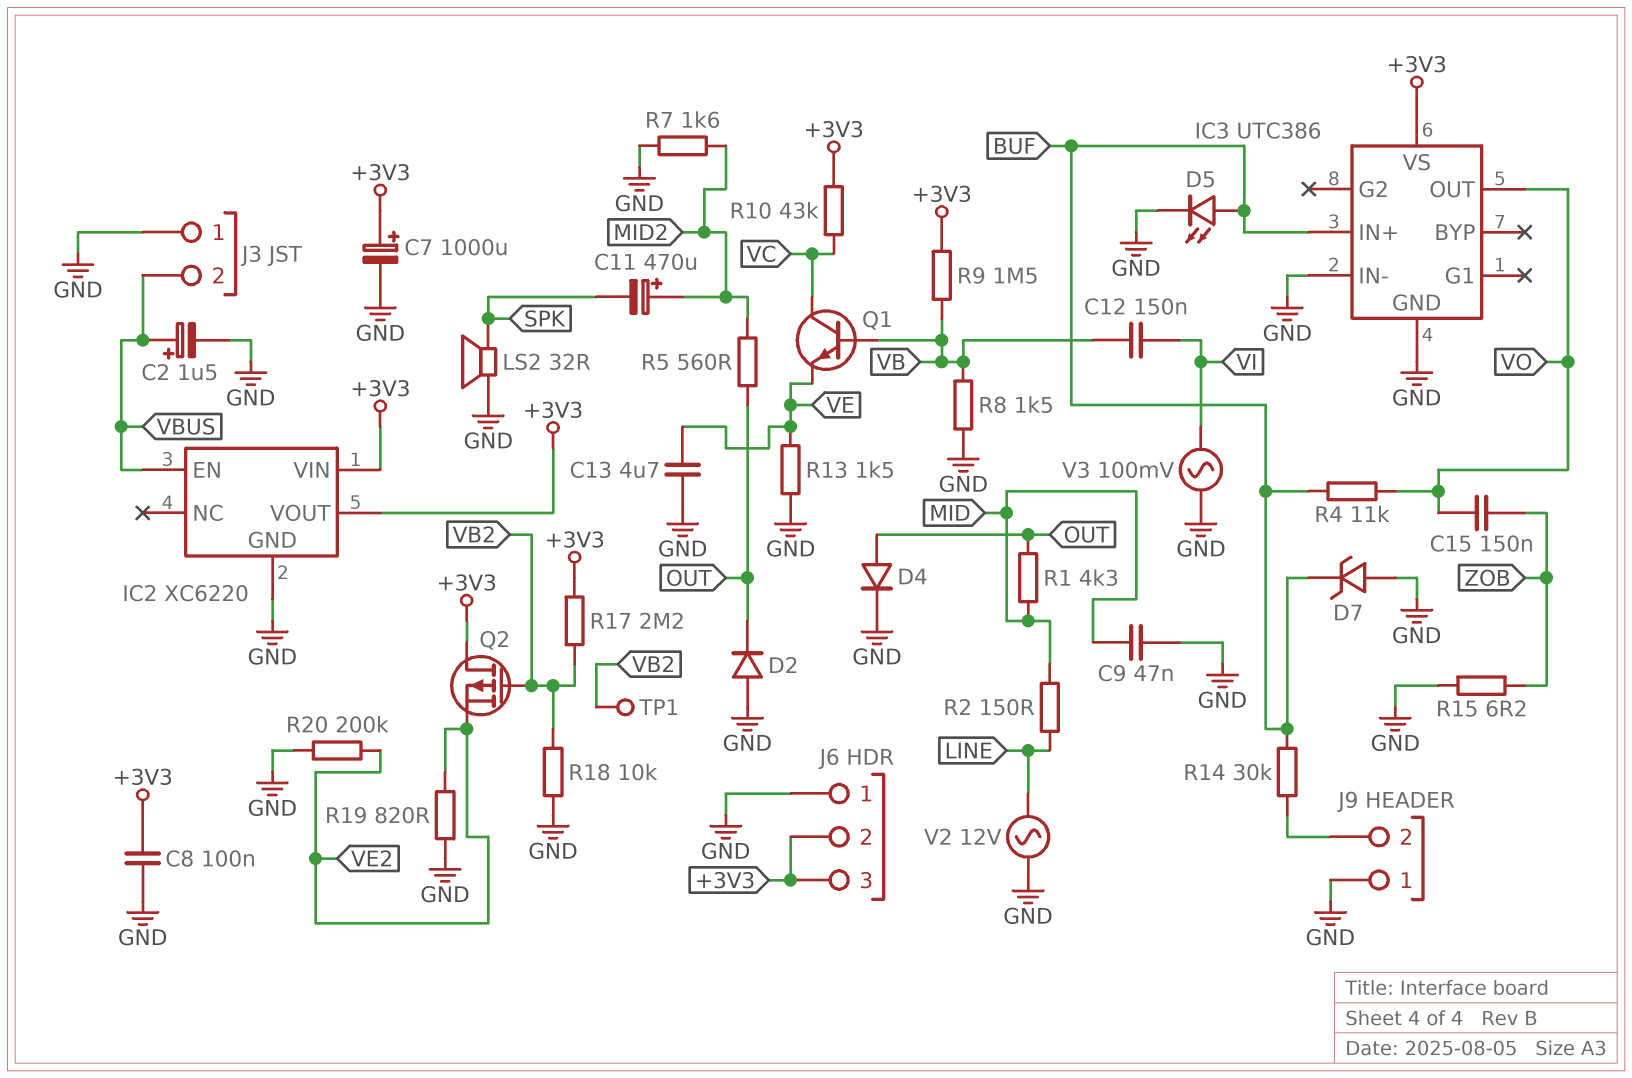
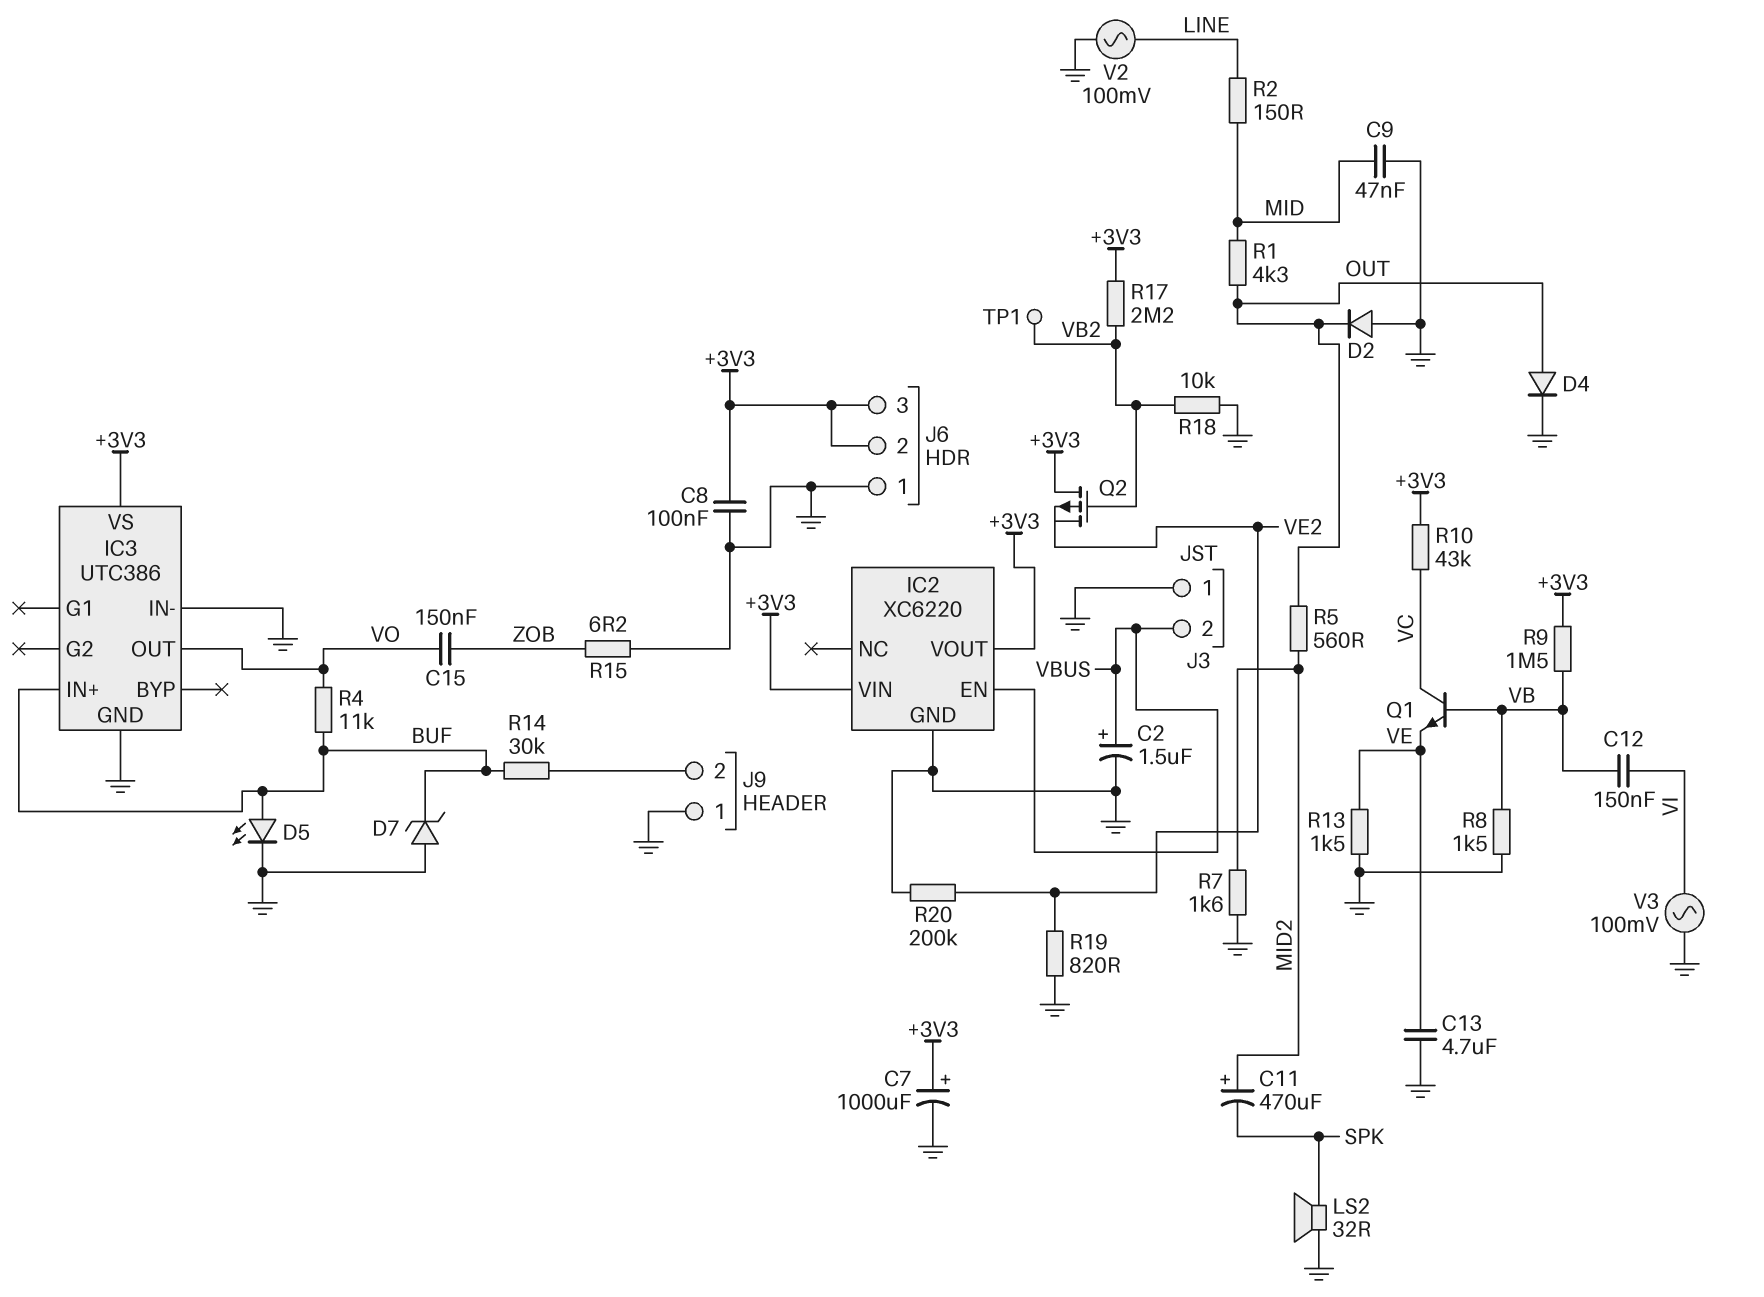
V2: AC 12V (GND, LINE) -> AC 100mV (GND, LINE)

